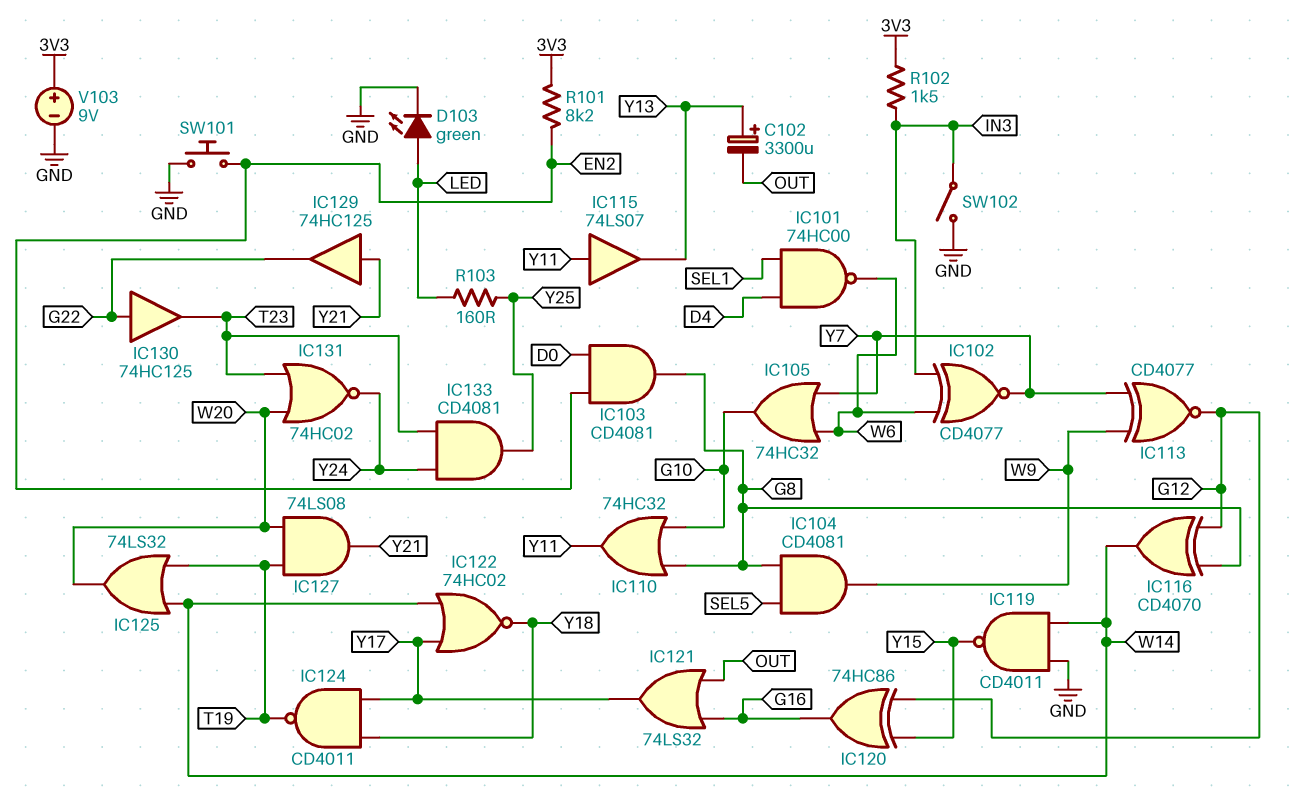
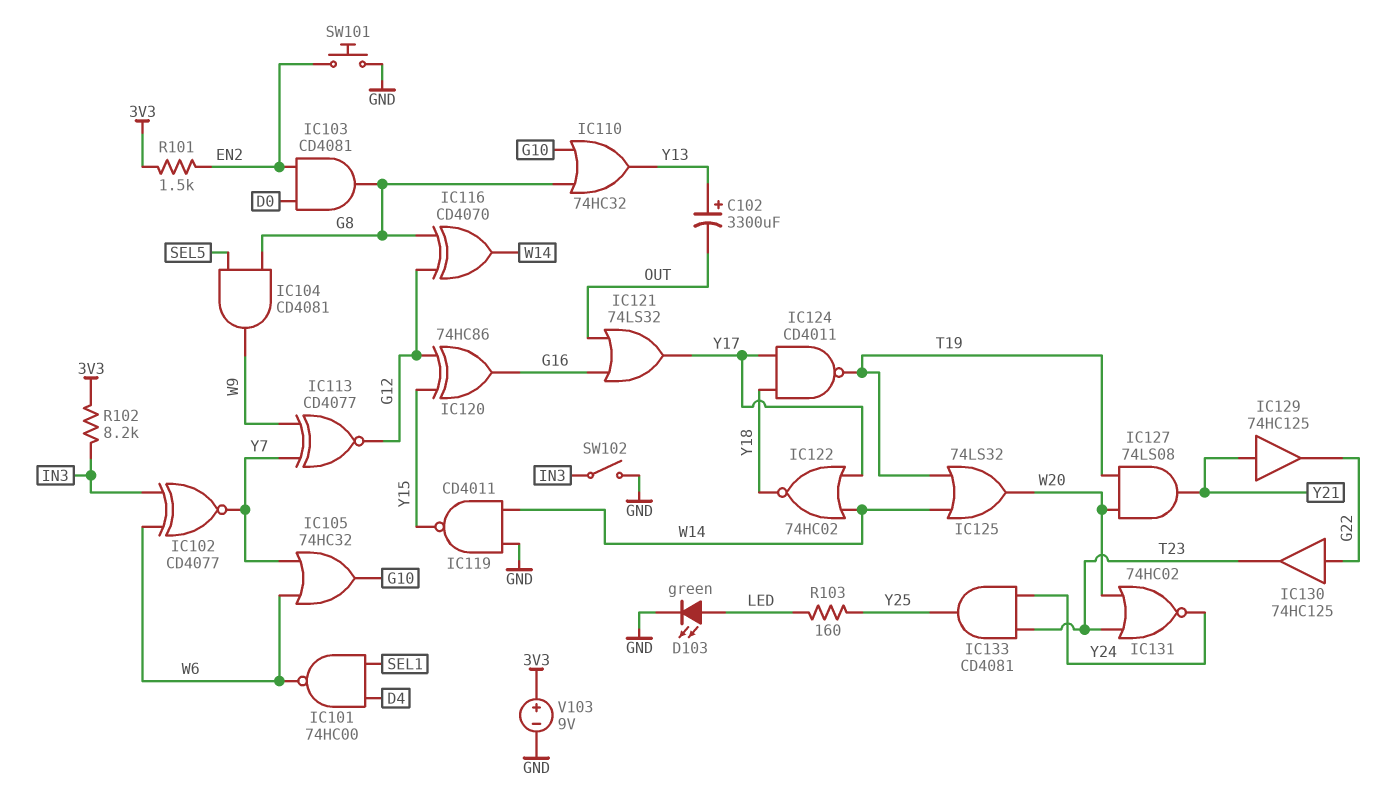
IC110: OR 74HC32 (in G8, in G10, out Y11) -> OR 74HC32 (in G8, in G10, out Y13)
IC115: buffer 74LS07 (in Y11, out Y13) -> none
R101: 8.2k (3V3, EN2) -> 1.5k (3V3, EN2)
R102: 1.5k (3V3, IN3) -> 8.2k (3V3, IN3)

